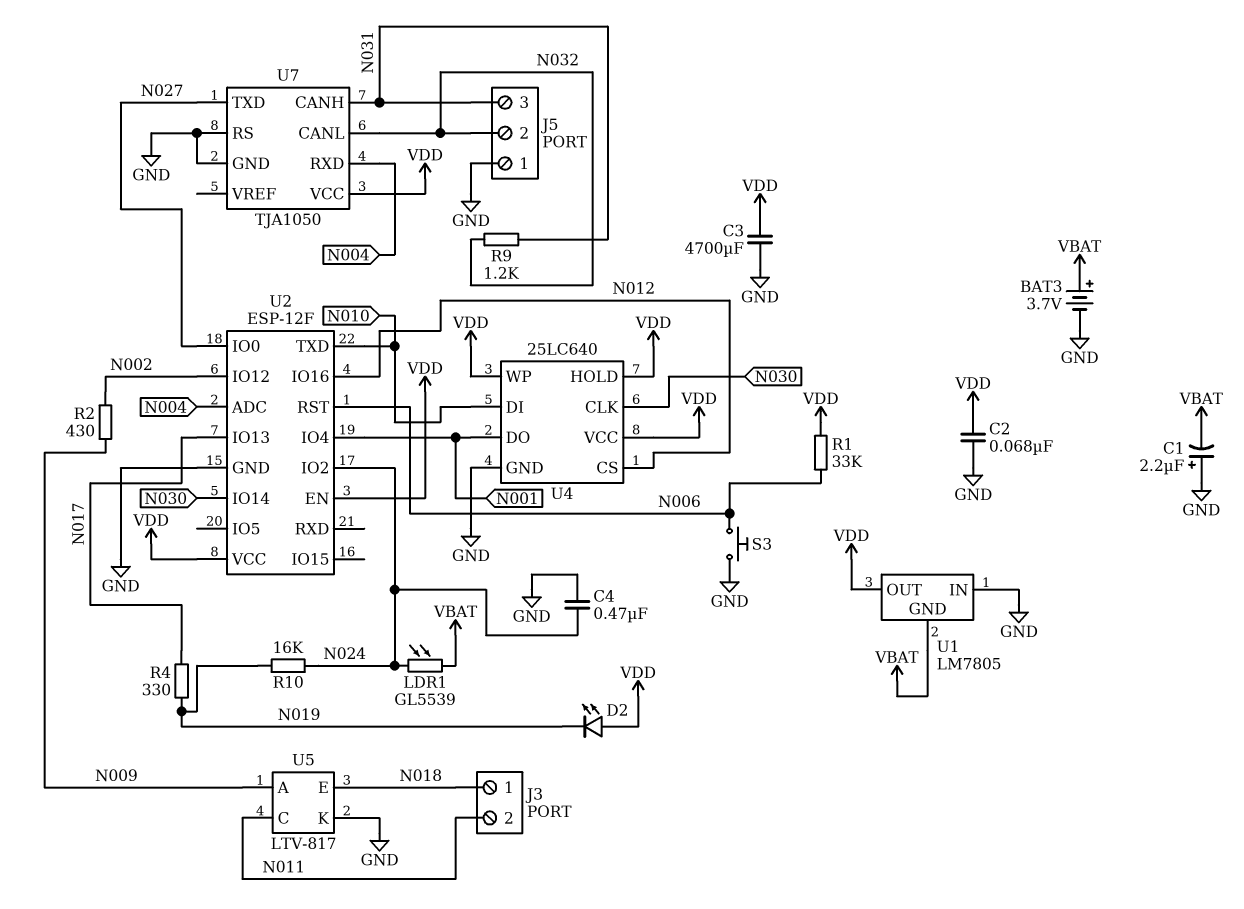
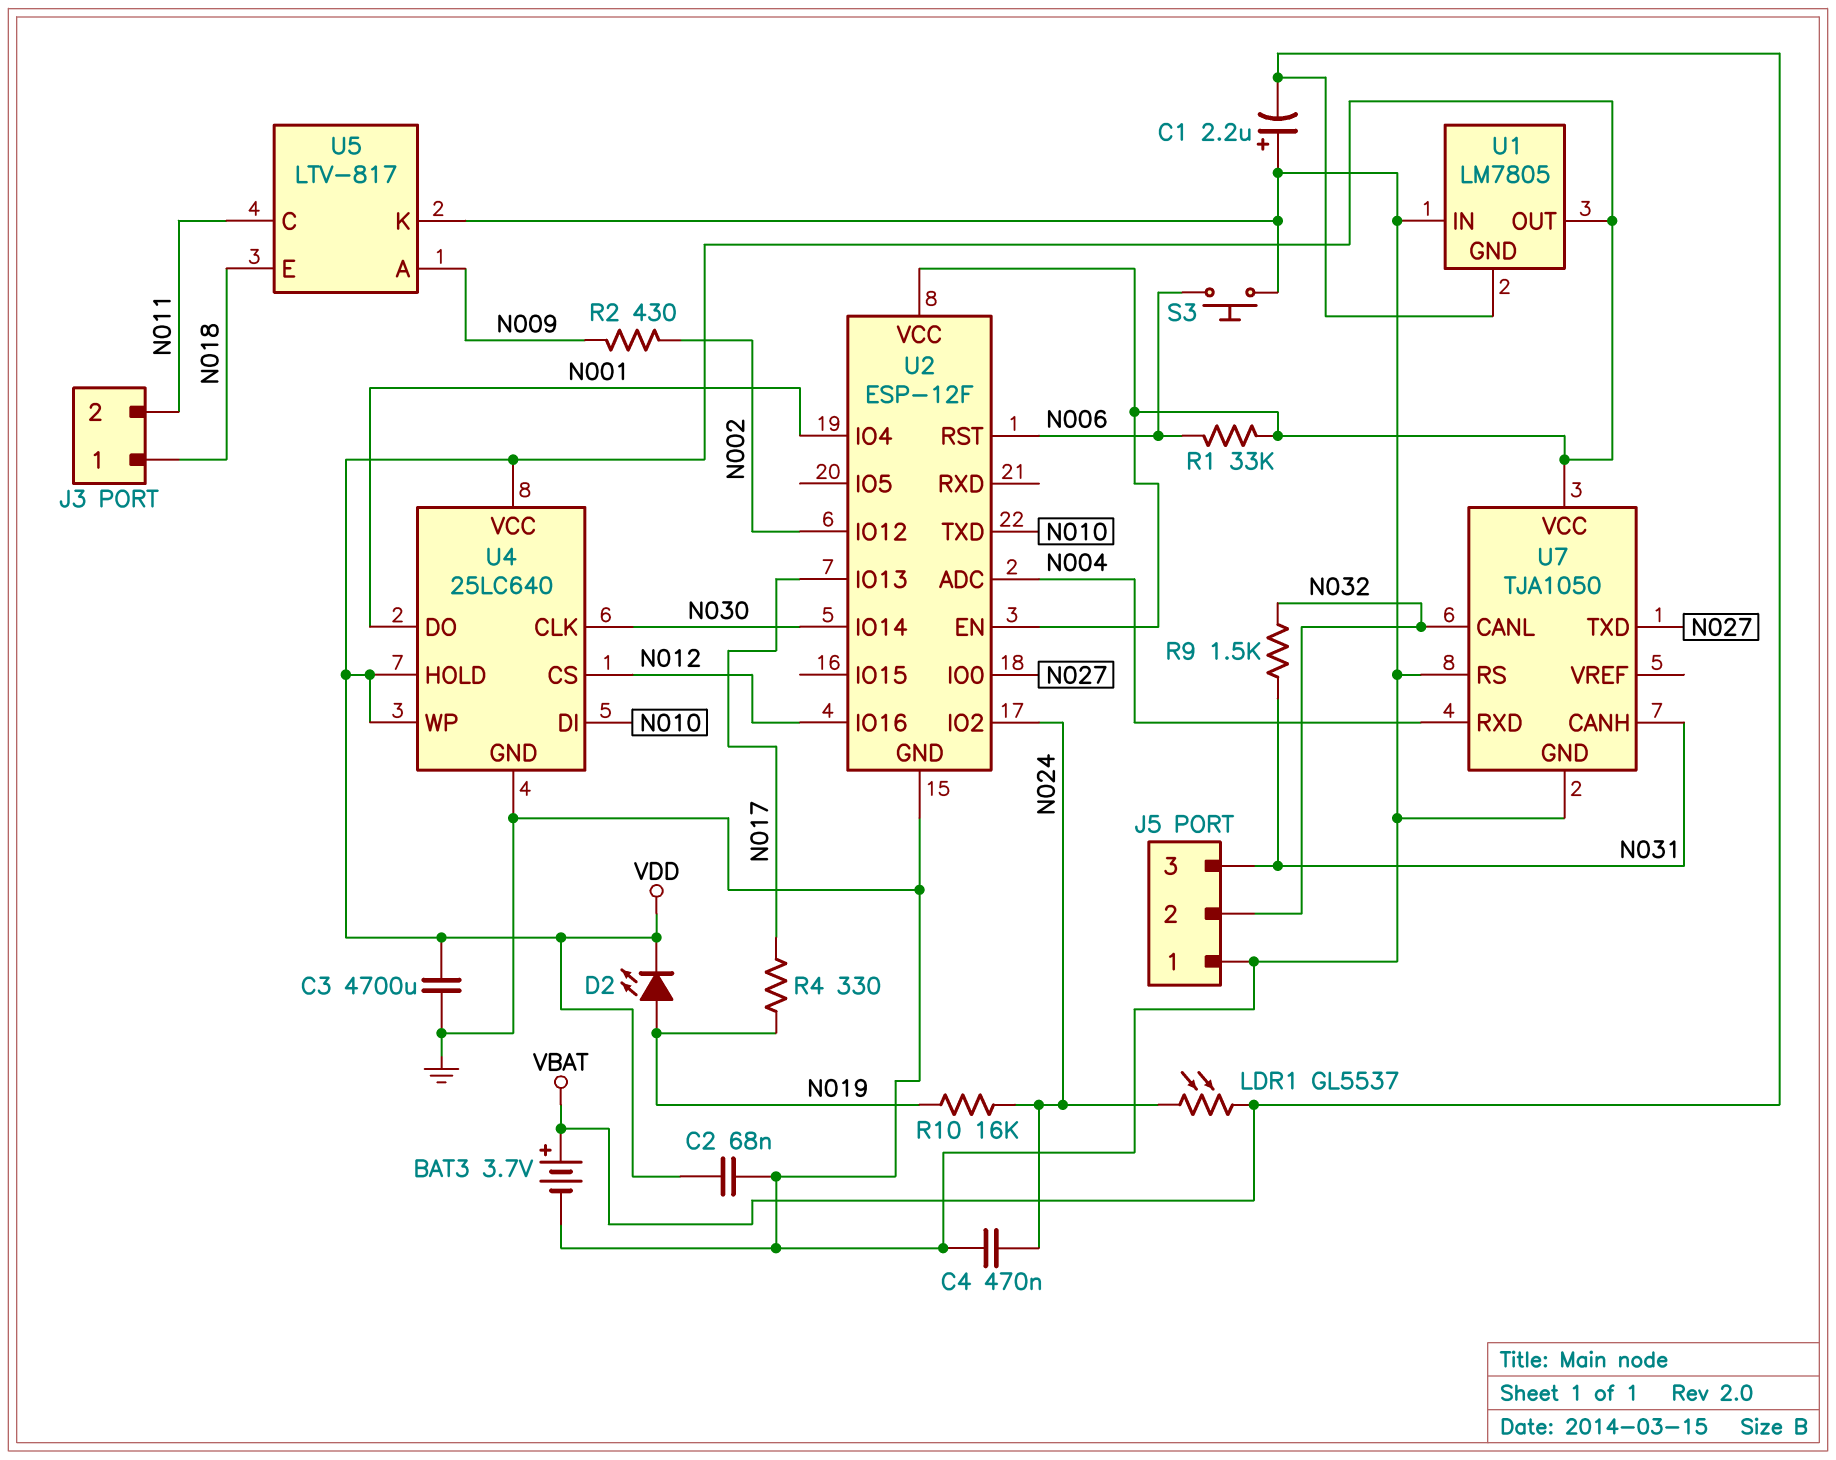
D2: LED (A VDD, K N019) -> LED (A N019, K VDD)
LDR1: GL5539 (N024, VBAT) -> GL5537 (N024, VBAT)
R9: 1.2k (N031, N032) -> 1.5k (N031, N032)

